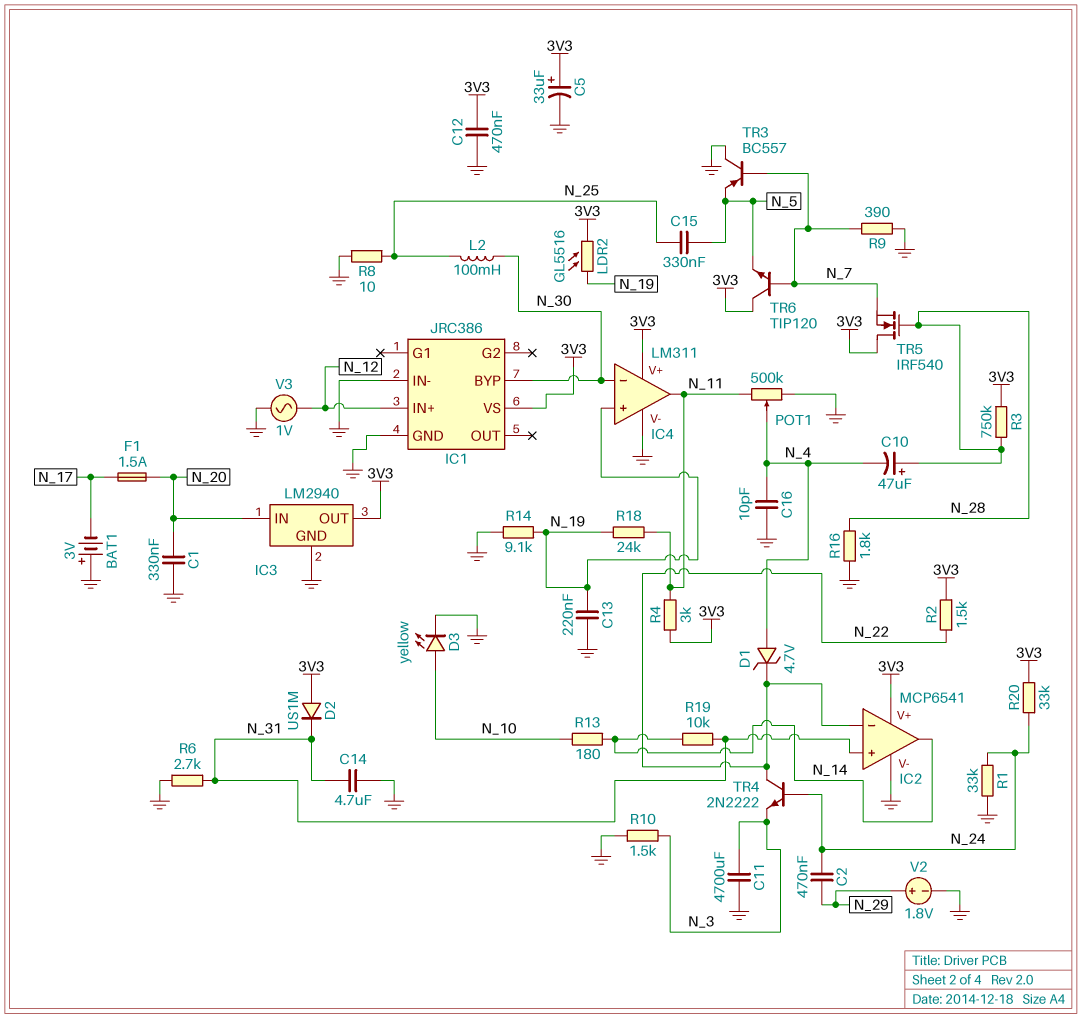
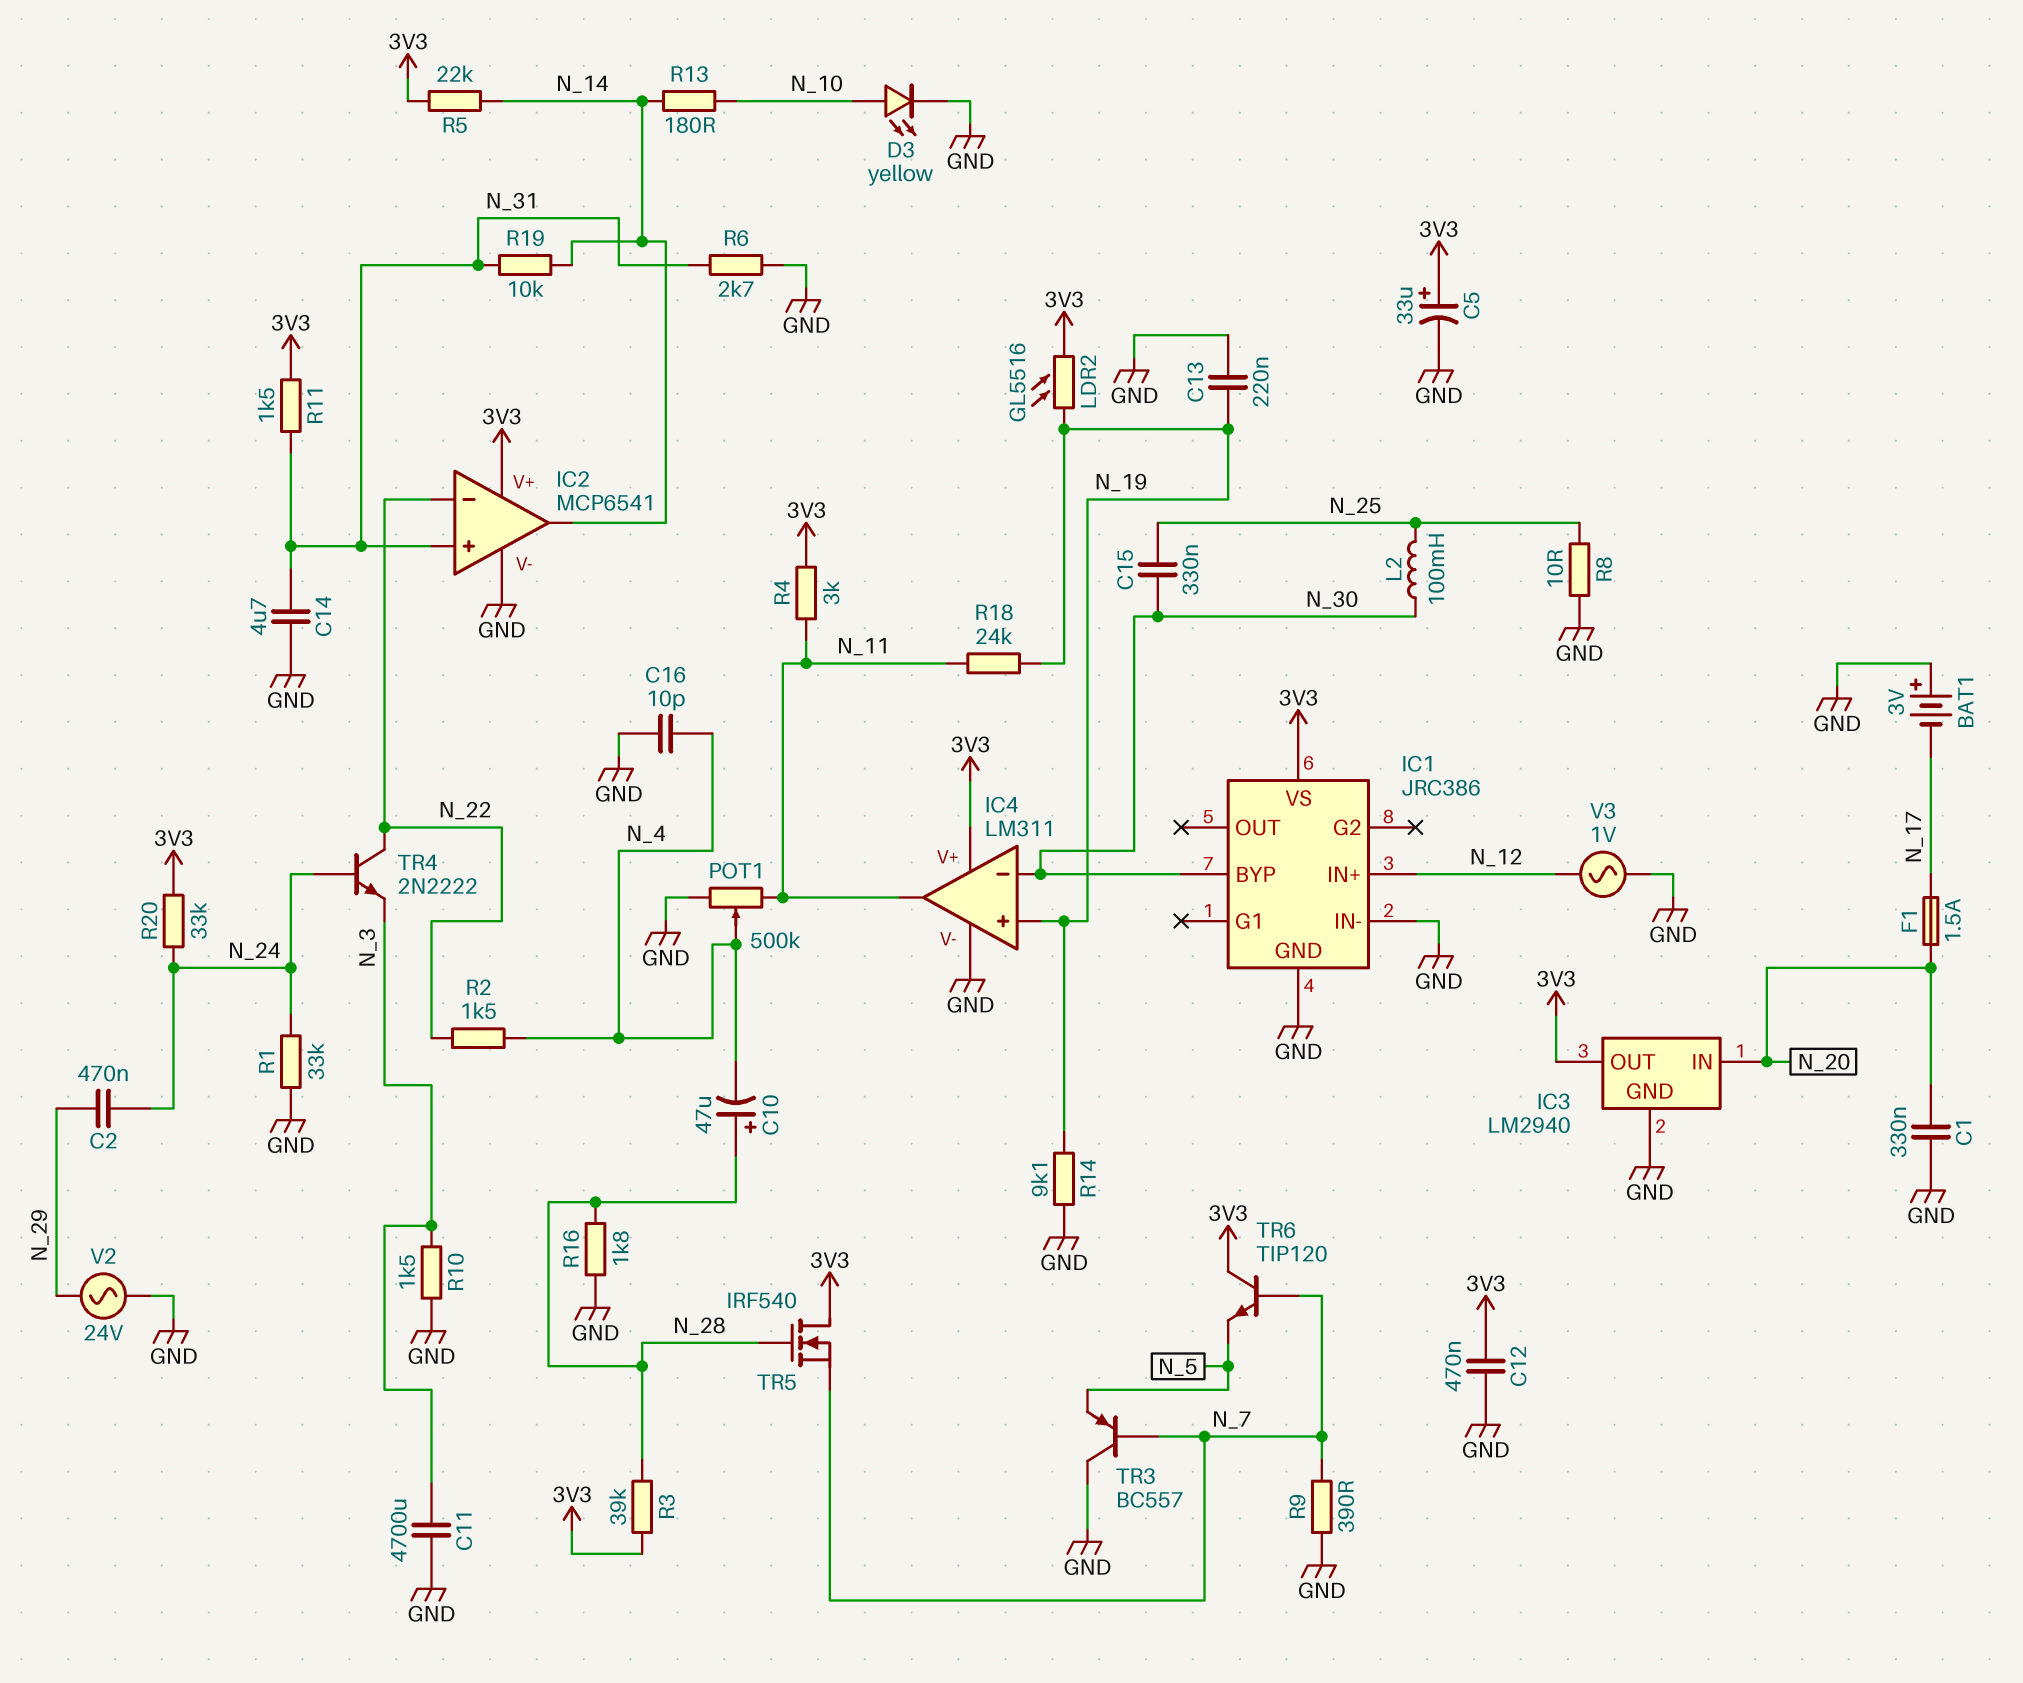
C15: 330nF (N_5, N_25) -> 330nF (N_25, N_30)
D1: zener 4.7V (A N_4, K N_22) -> none
D2: diode US1M (A 3V3, K N_31) -> none
R2: 1.5k (3V3, N_22) -> 1.5k (N_4, N_22)
R3: 750k (3V3, N_28) -> 39k (3V3, N_28)
R5: none -> 22k (3V3, N_14)
R11: none -> 1.5k (3V3, N_31)
V2: 1.8V (plus N_29, minus GND) -> AC 24V (GND, N_29)

